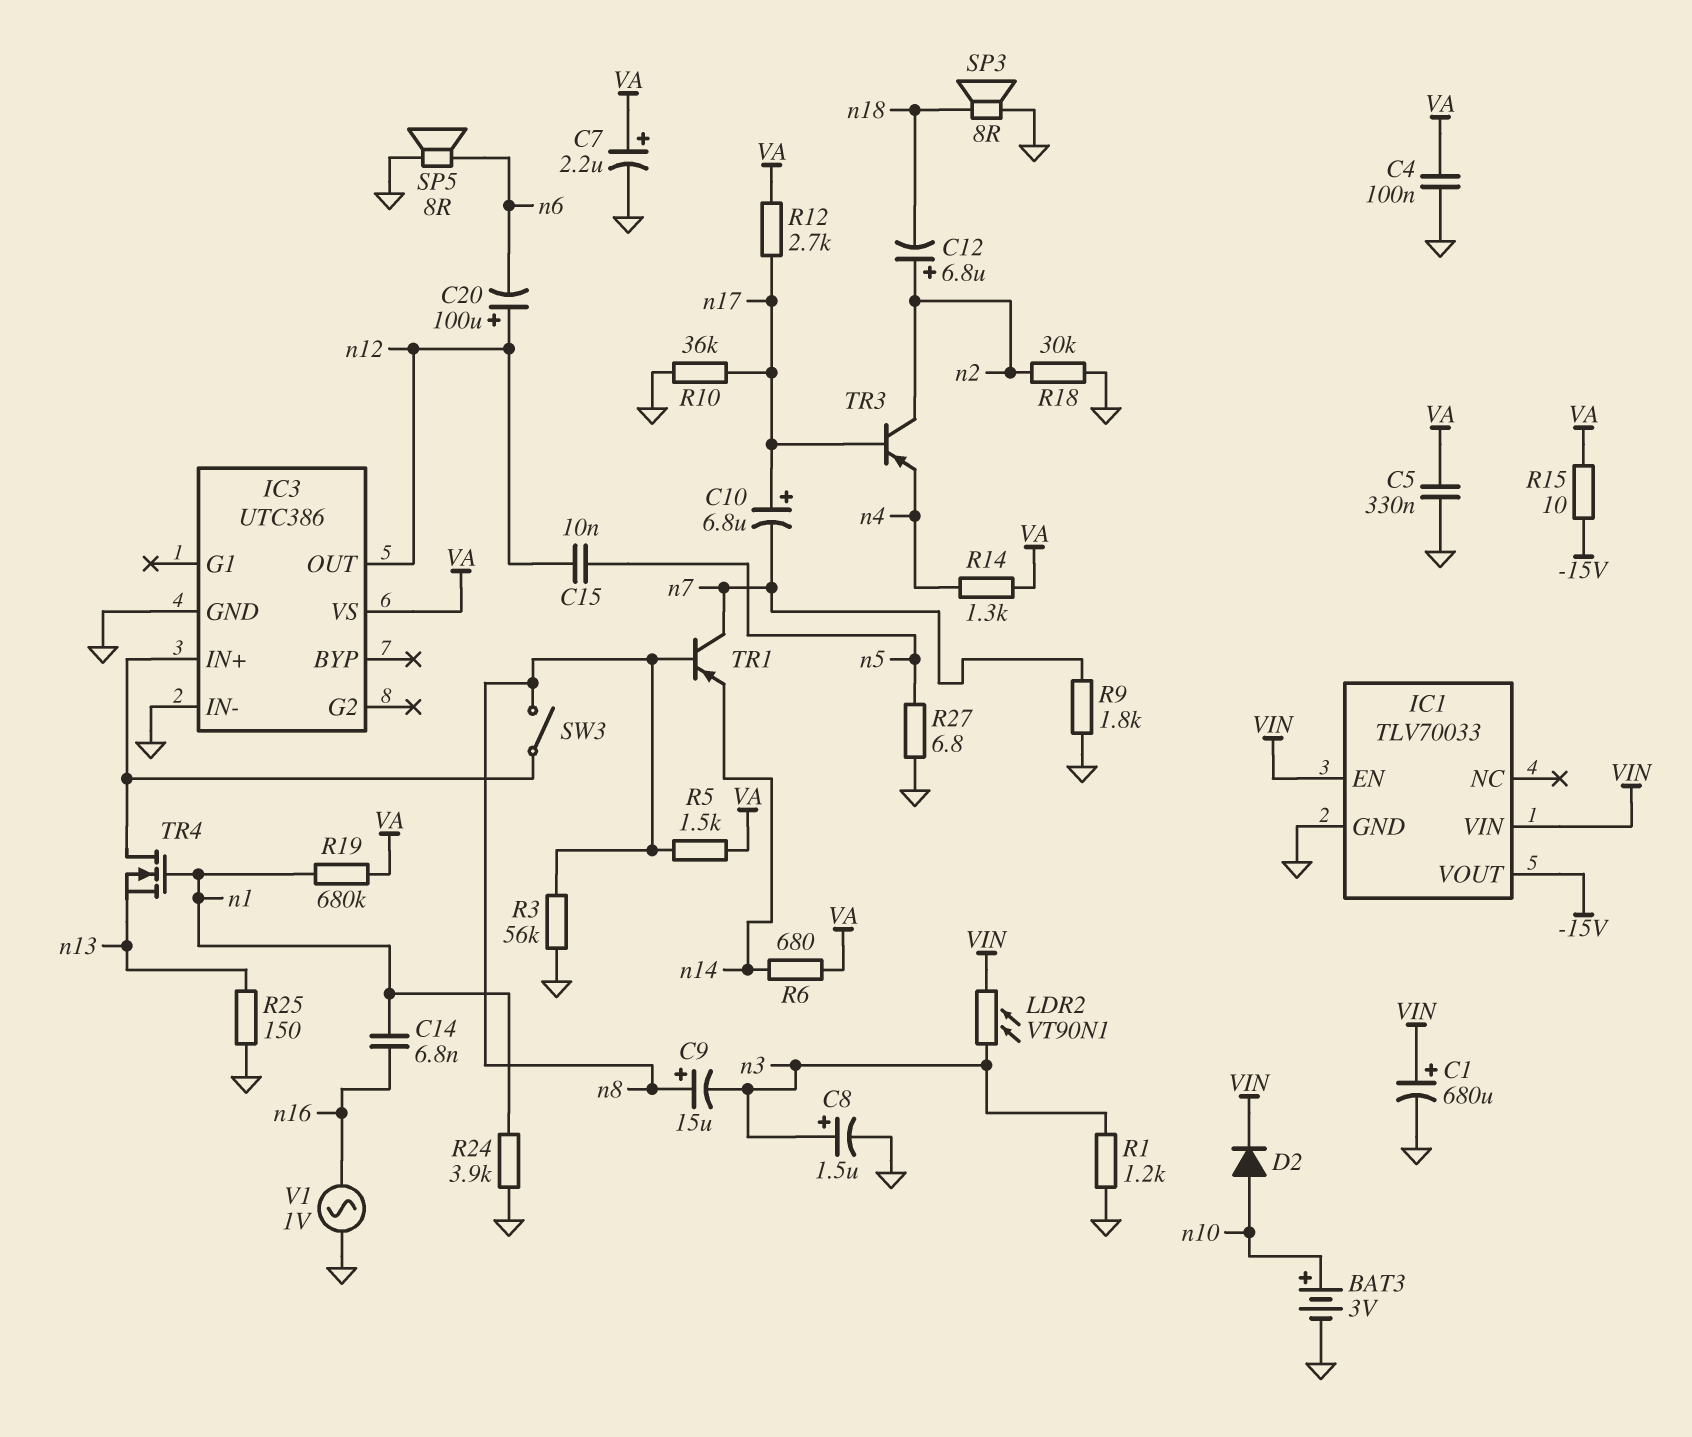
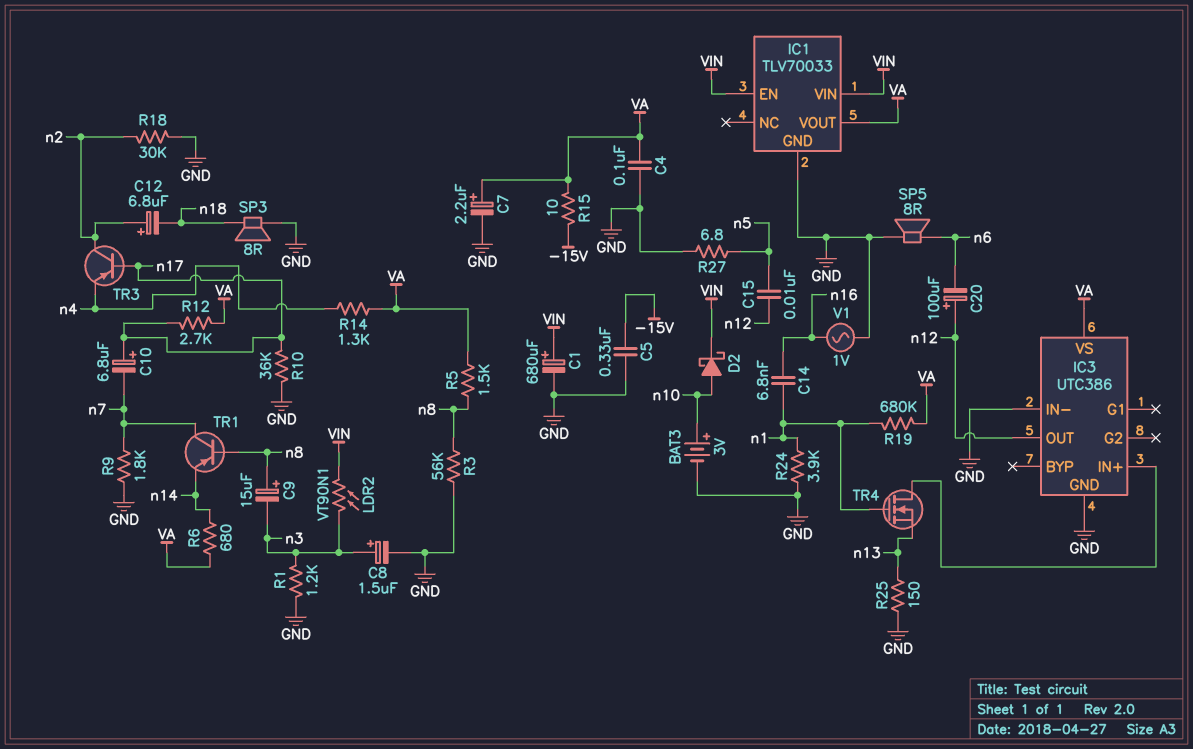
C5: 330nF (GND, VA) -> 330nF (-15V, GND)
D2: diode (A n10, K VIN) -> schottky (A n10, K VIN)
IC1 pin VOUT: -15V -> VA
SW3: switch (IC3/IN+, n8) -> none

